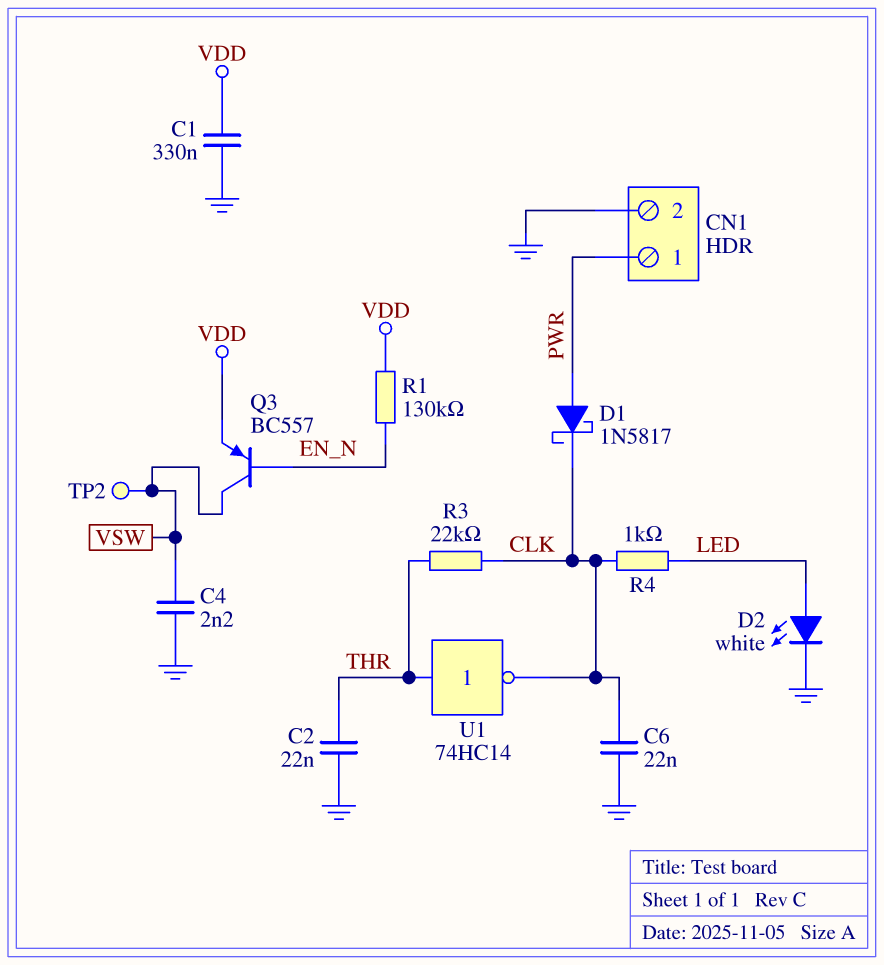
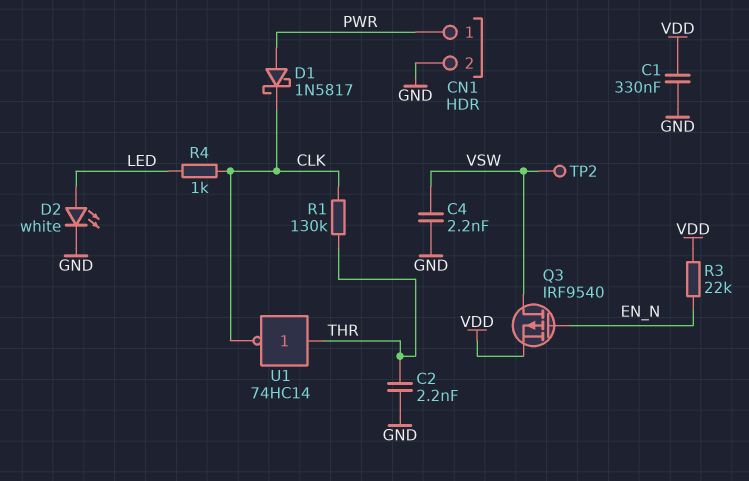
C2: 22nF (GND, THR) -> 2.2nF (GND, THR)
C6: 22nF (CLK, GND) -> none
Q3: PNP BC557 (B EN_N, C VSW, E VDD) -> PMOS IRF9540 (G EN_N, D VSW, S VDD)
R1: 130k (EN_N, VDD) -> 130k (CLK, THR)
R3: 22k (CLK, THR) -> 22k (EN_N, VDD)

